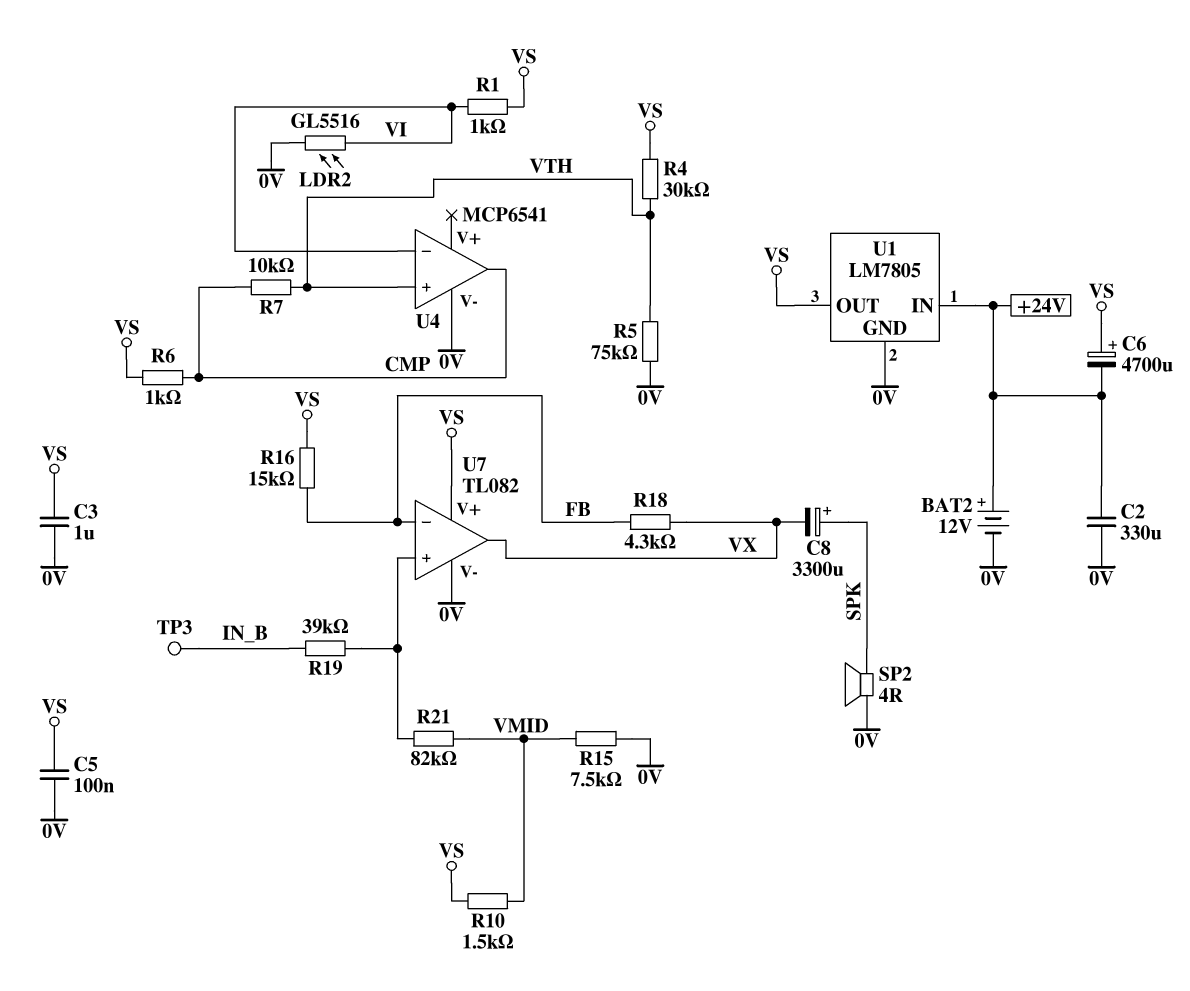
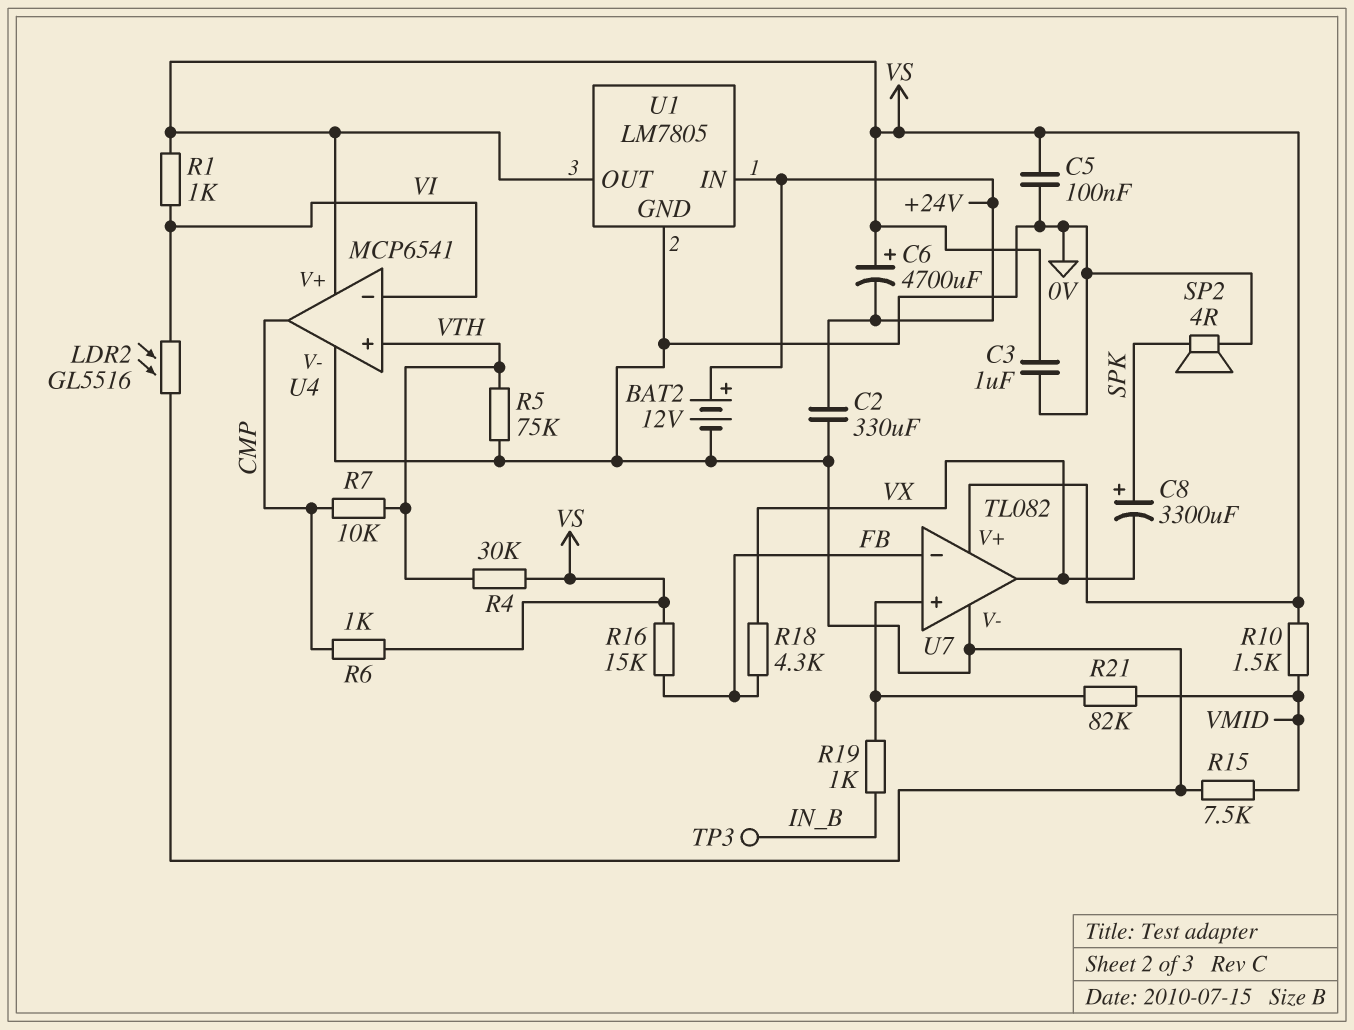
R19: 39k (IN_B, U7/in+) -> 1k (IN_B, U7/in+)
U4 pin V+: none -> VS

